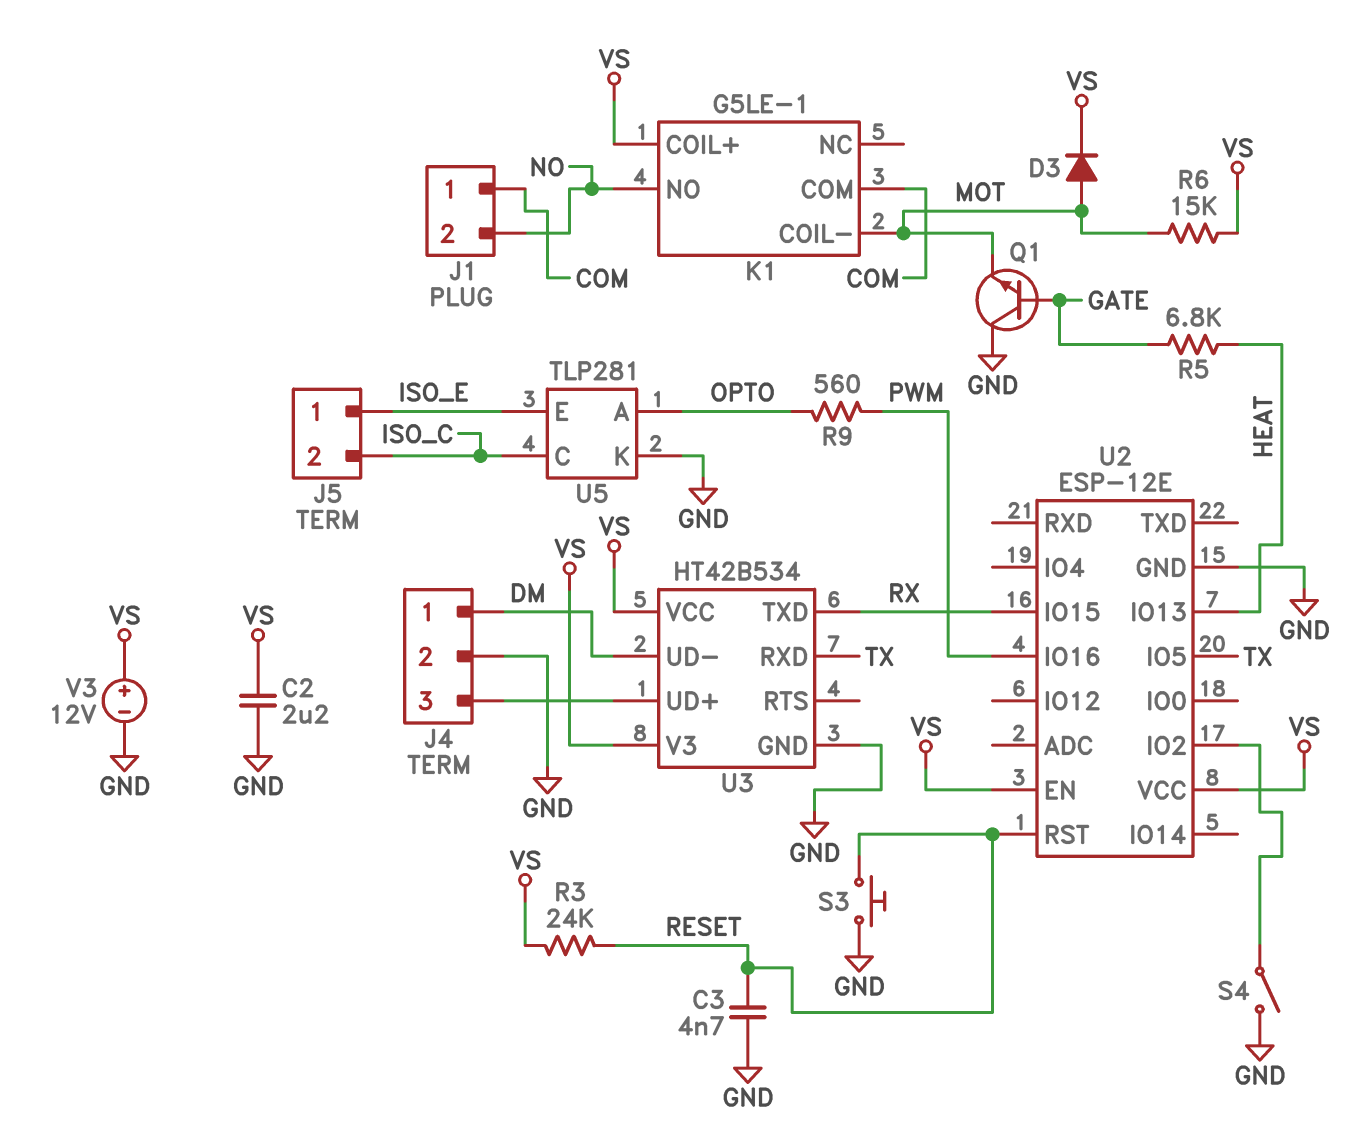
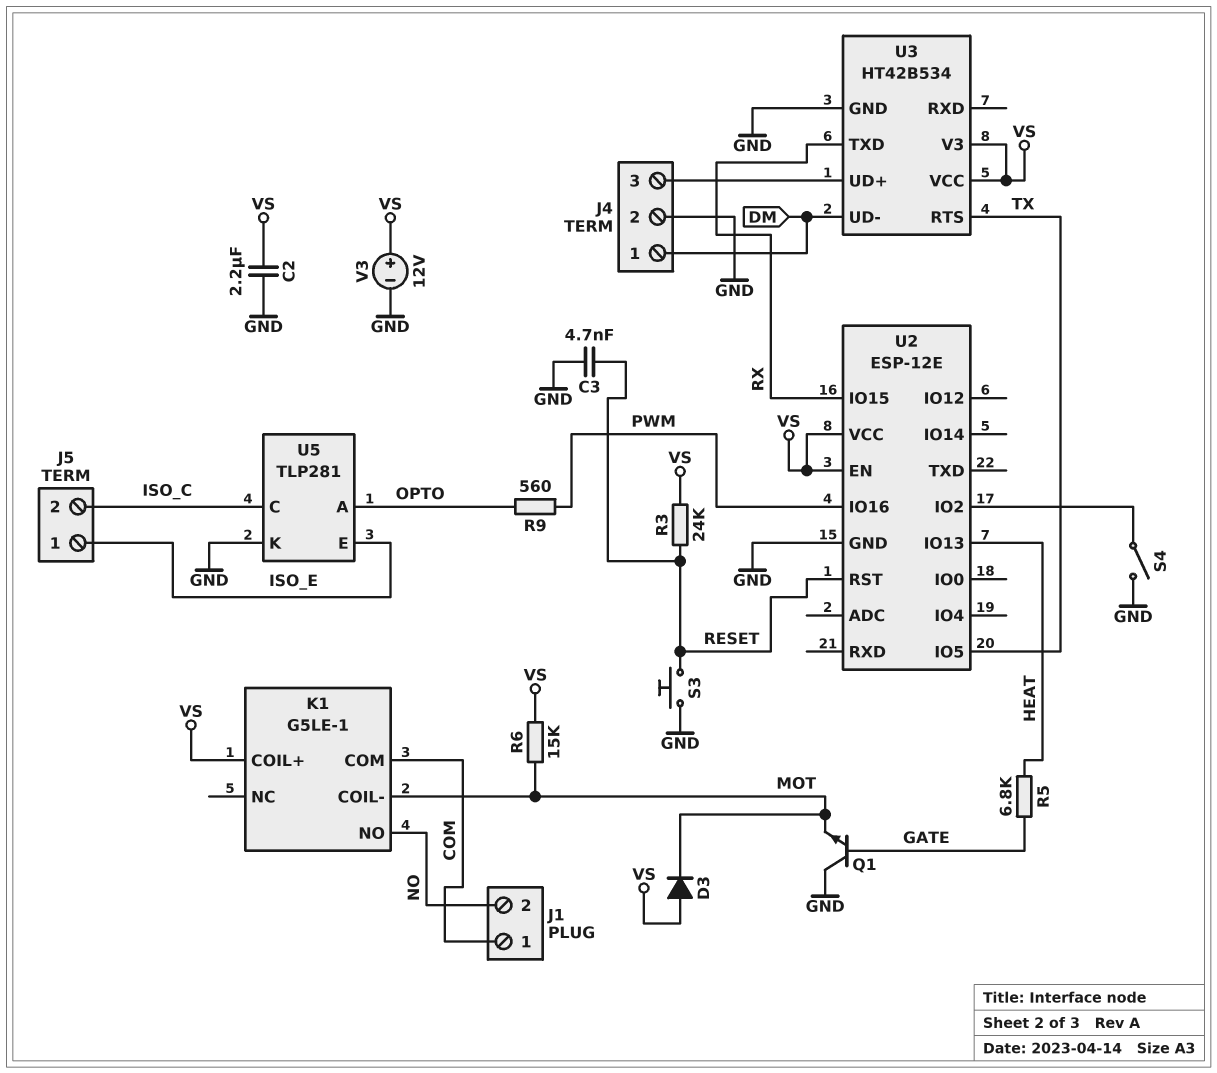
D3: diode (A MOT, K VS) -> diode (A VS, K MOT)
U3 pin RTS: none -> TX
U3 pin RXD: TX -> none

